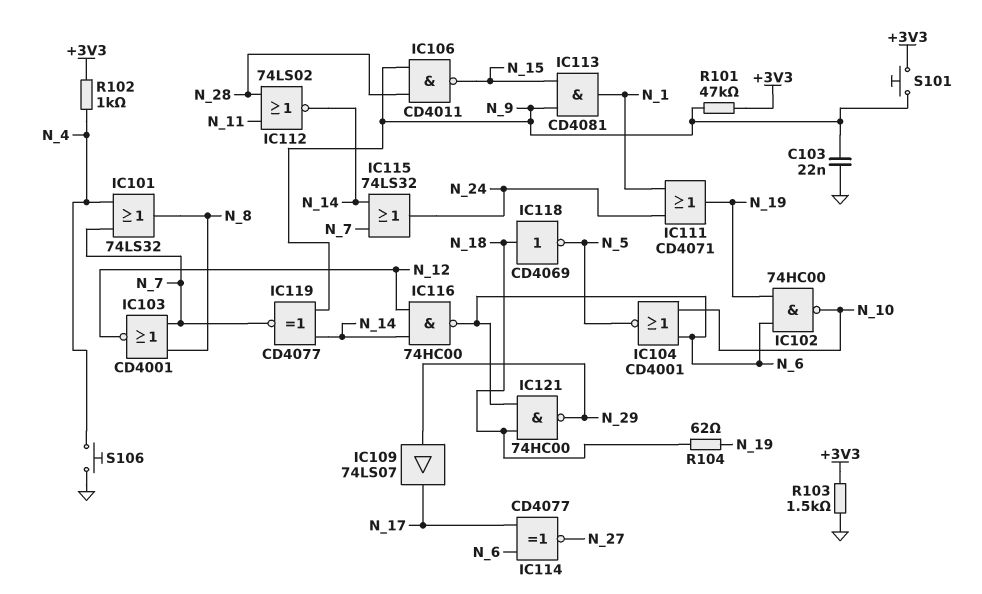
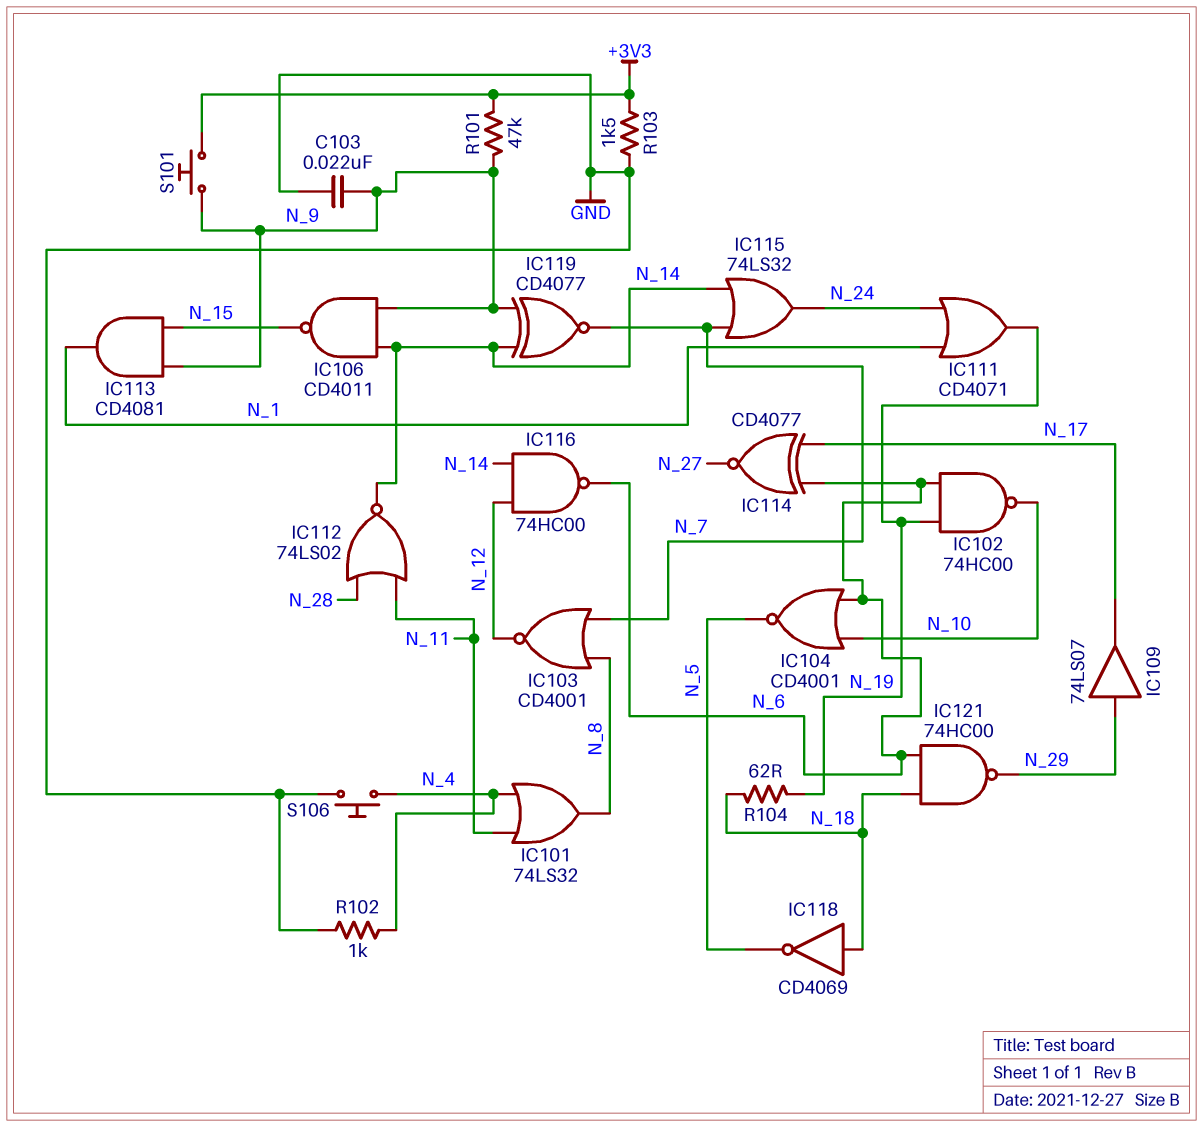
IC101: OR 74LS32 (in N_4, in N_7, out N_8) -> OR 74LS32 (in N_4, in N_11, out N_8)
IC106: NAND CD4011 (in N_9, in N_28, out N_15) -> NAND CD4011 (in N_9, in N_14, out N_15)
R102: 1k (+3V3, N_4) -> 1k (GND, N_4)

